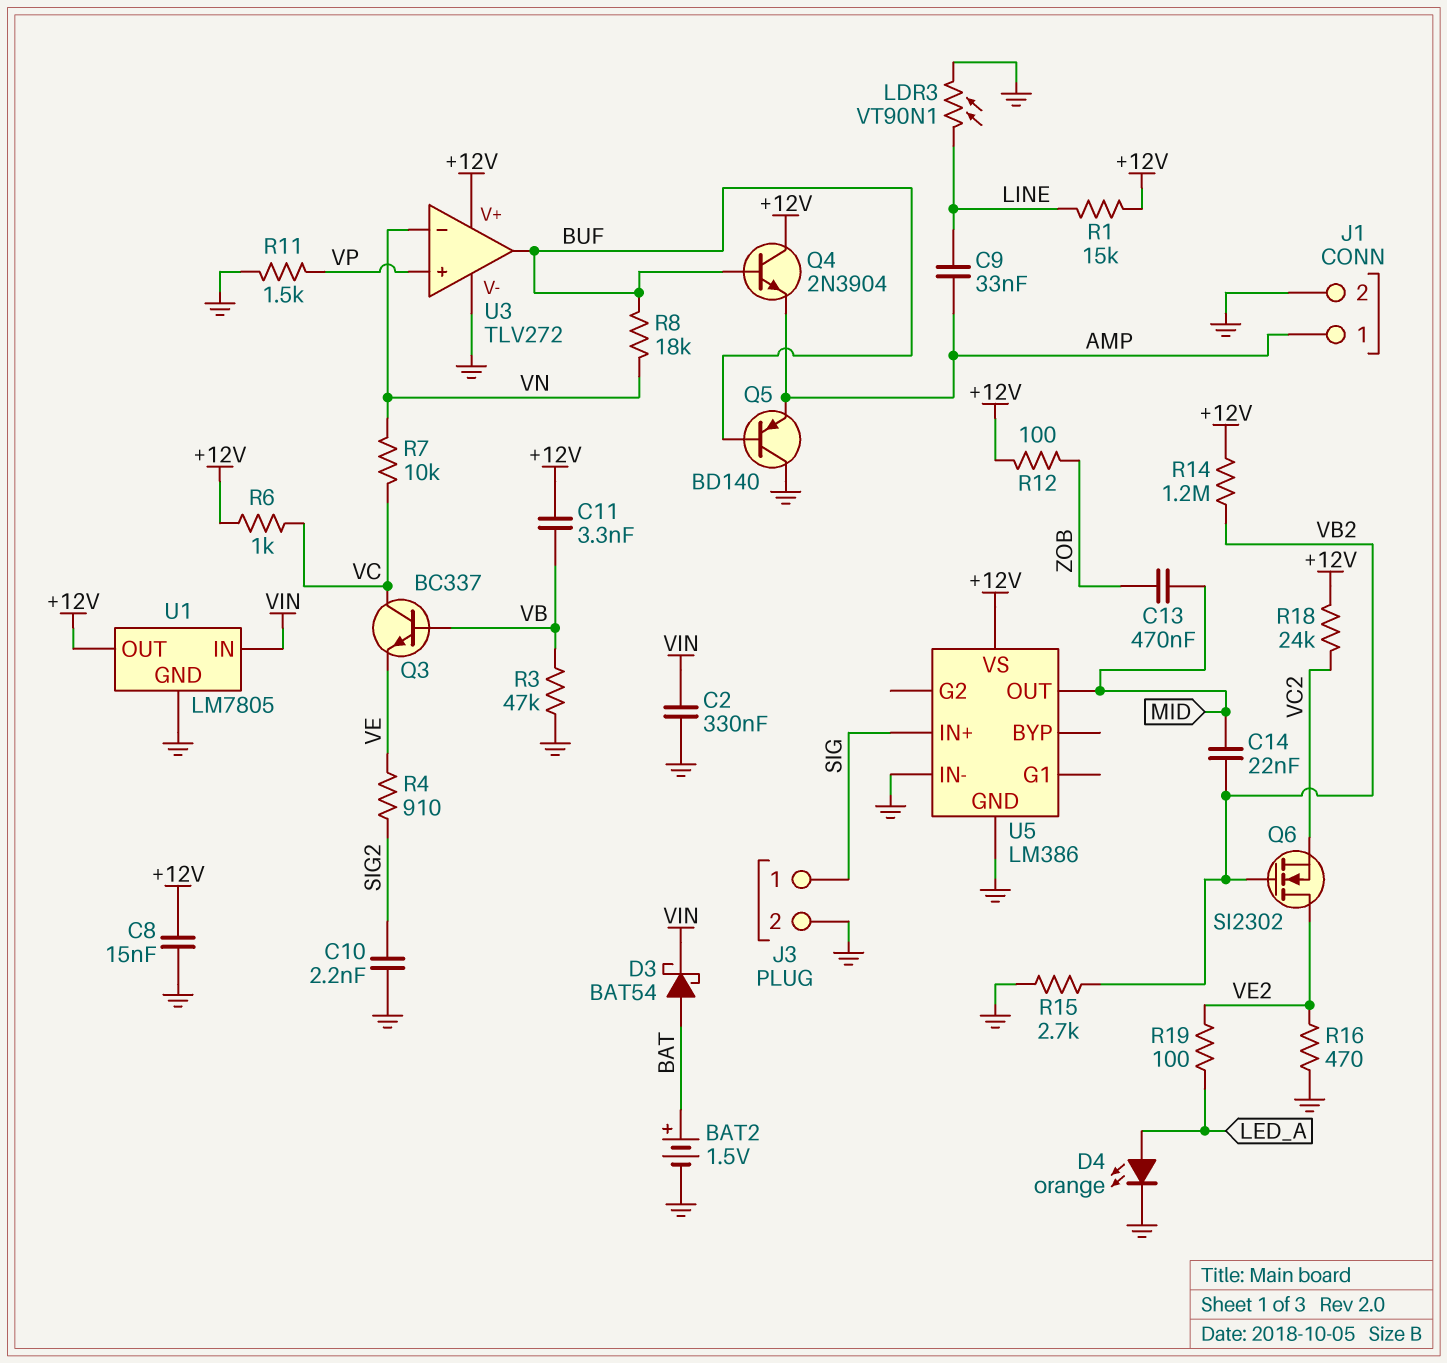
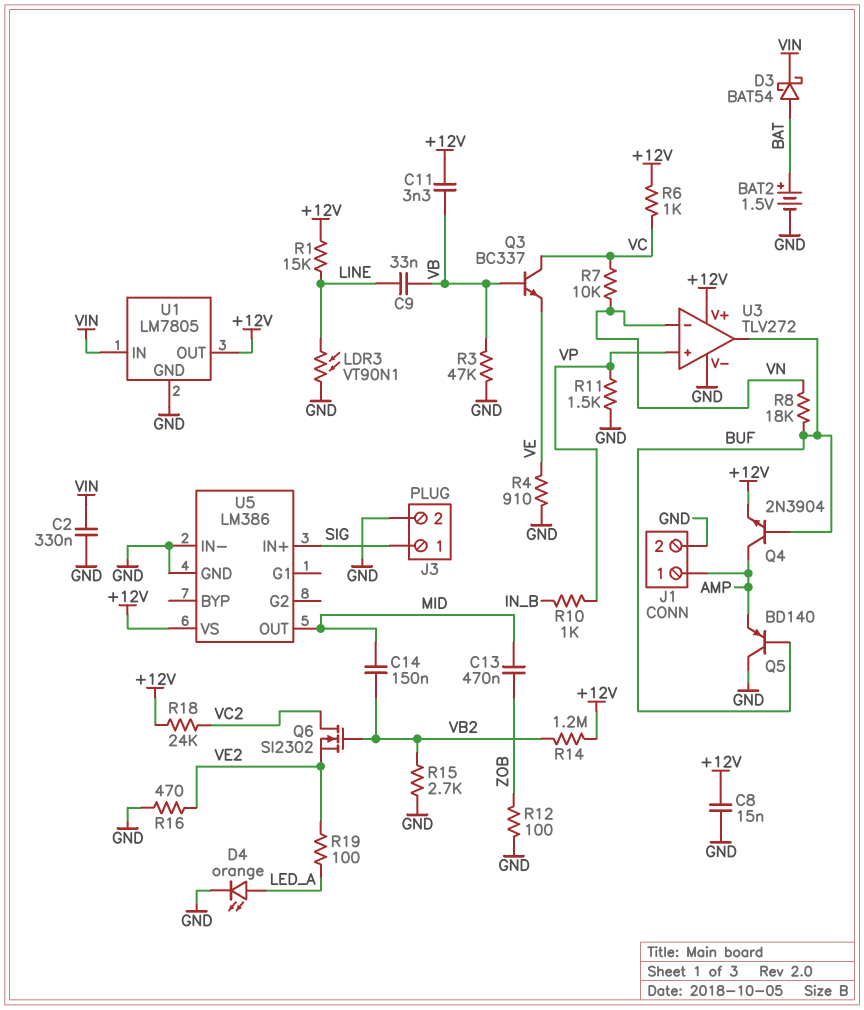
C9: 33nF (AMP, LINE) -> 33nF (LINE, VB)
C10: 2.2nF (GND, SIG2) -> none
C14: 22nF (MID, VB2) -> 150nF (MID, VB2)
Q4: NPN 2N3904 (B BUF, C +12V, E AMP) -> NPN 2N3904 (B BUF, C AMP, E +12V)
Q6: NMOS SI2302 (G VB2, D VE2, S VC2) -> NMOS SI2302 (G VB2, D VC2, S VE2)
R4: 910 (SIG2, VE) -> 910 (GND, VE)
R10: none -> 1k (IN_B, VP)
R12: 100 (+12V, ZOB) -> 100 (GND, ZOB)

